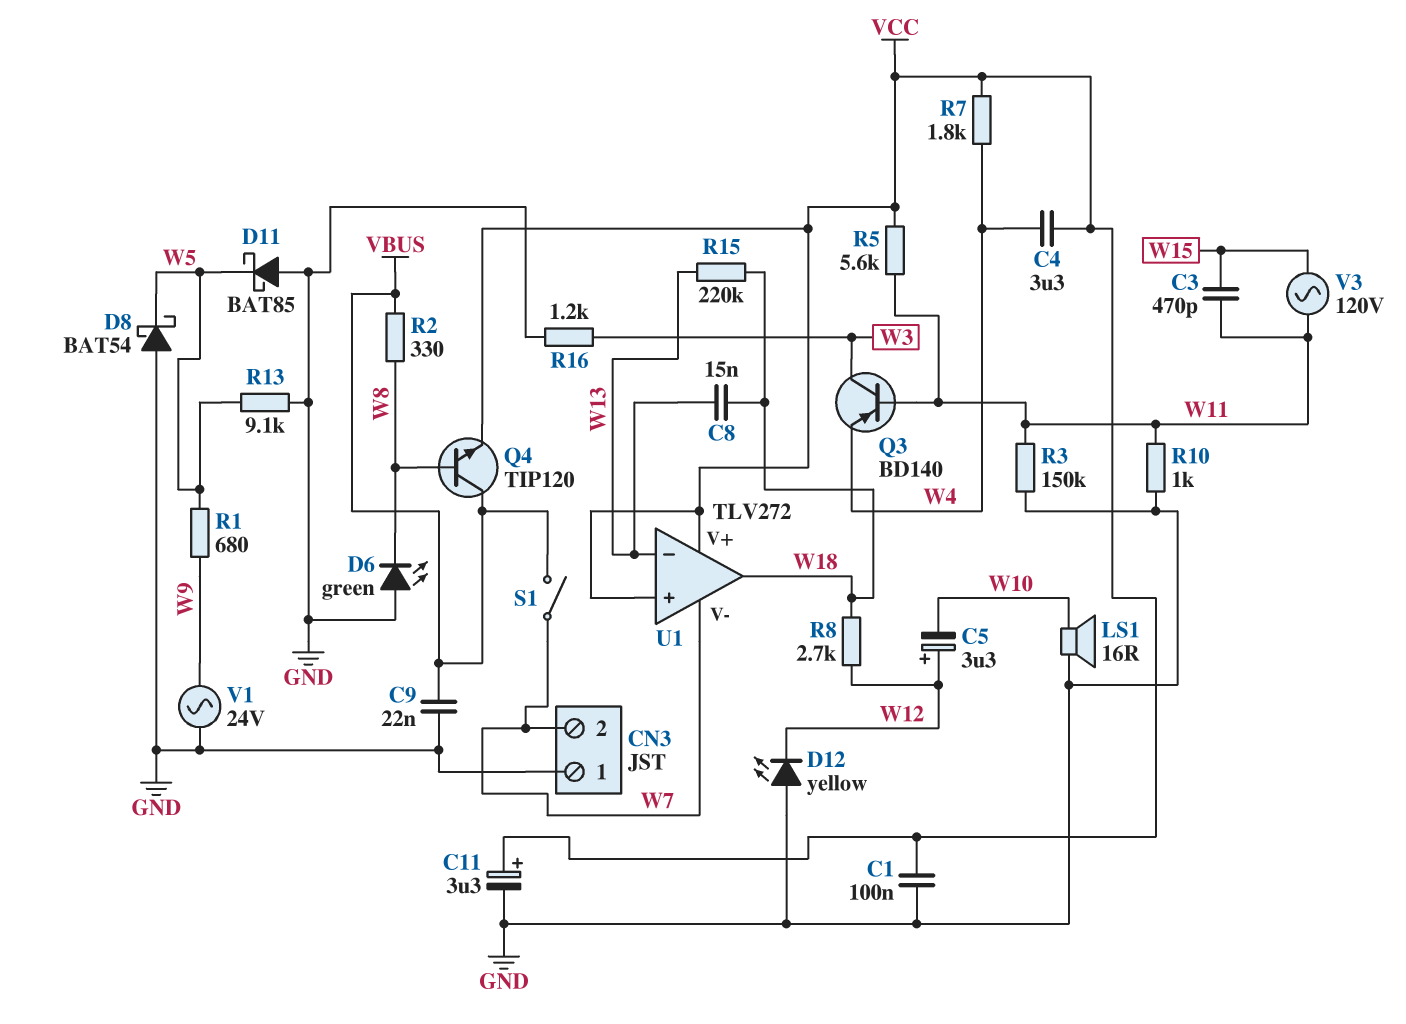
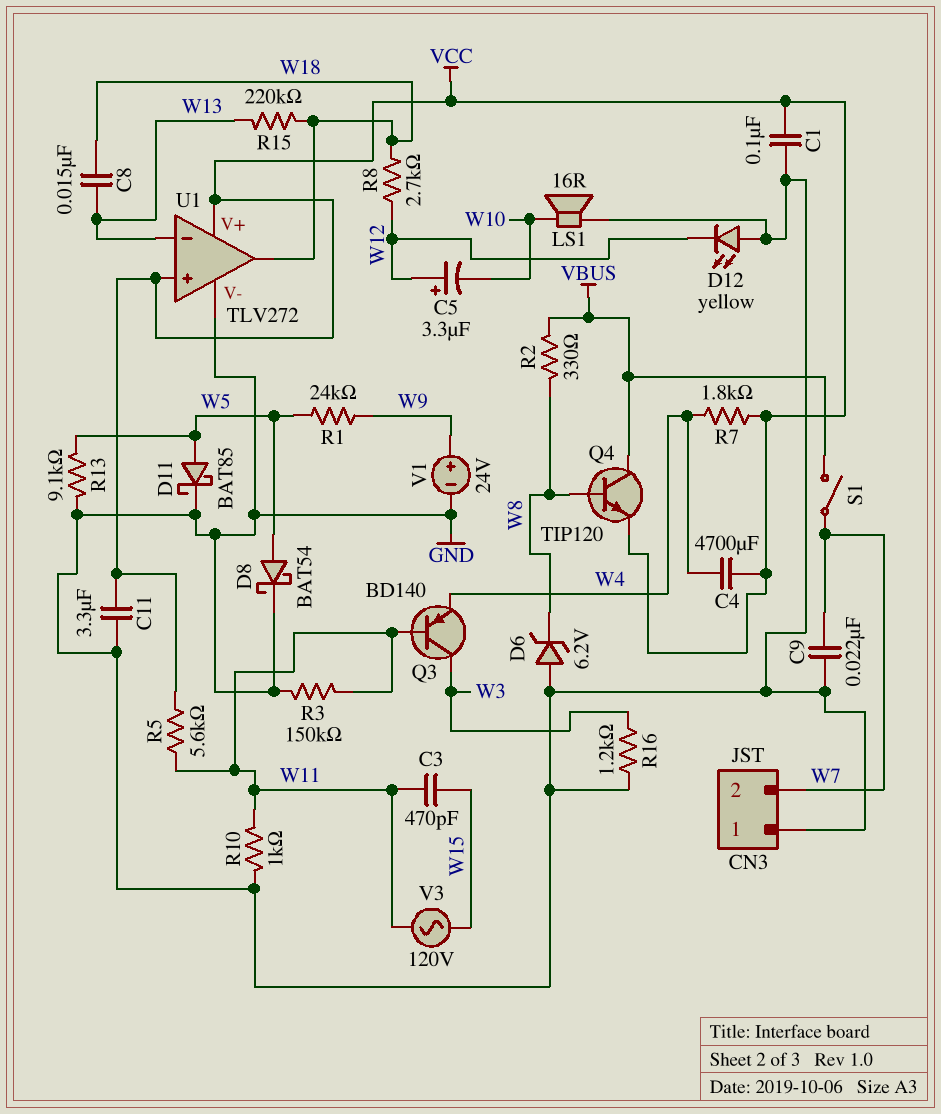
C4: 3.3uF (VCC, W4) -> 4700uF (VCC, W4)
C9: 22nF (GND, VBUS) -> 22nF (GND, W7)
C11: 3.3uF (plus VCC, minus GND) -> 3.3uF (GND, VCC)
D6: LED green (A GND, K W8) -> zener 6.2V (A GND, K W8)
D8: schottky BAT54 (A GND, K W5) -> schottky BAT54 (A W5, K GND)
D11: schottky BAT85 (A GND, K W5) -> schottky BAT85 (A W5, K GND)
R1: 680 (W5, W9) -> 24k (W5, W9)
U1 pin V-: W7 -> GND
V1: AC 24V (GND, W9) -> 24V (plus W9, minus GND)

